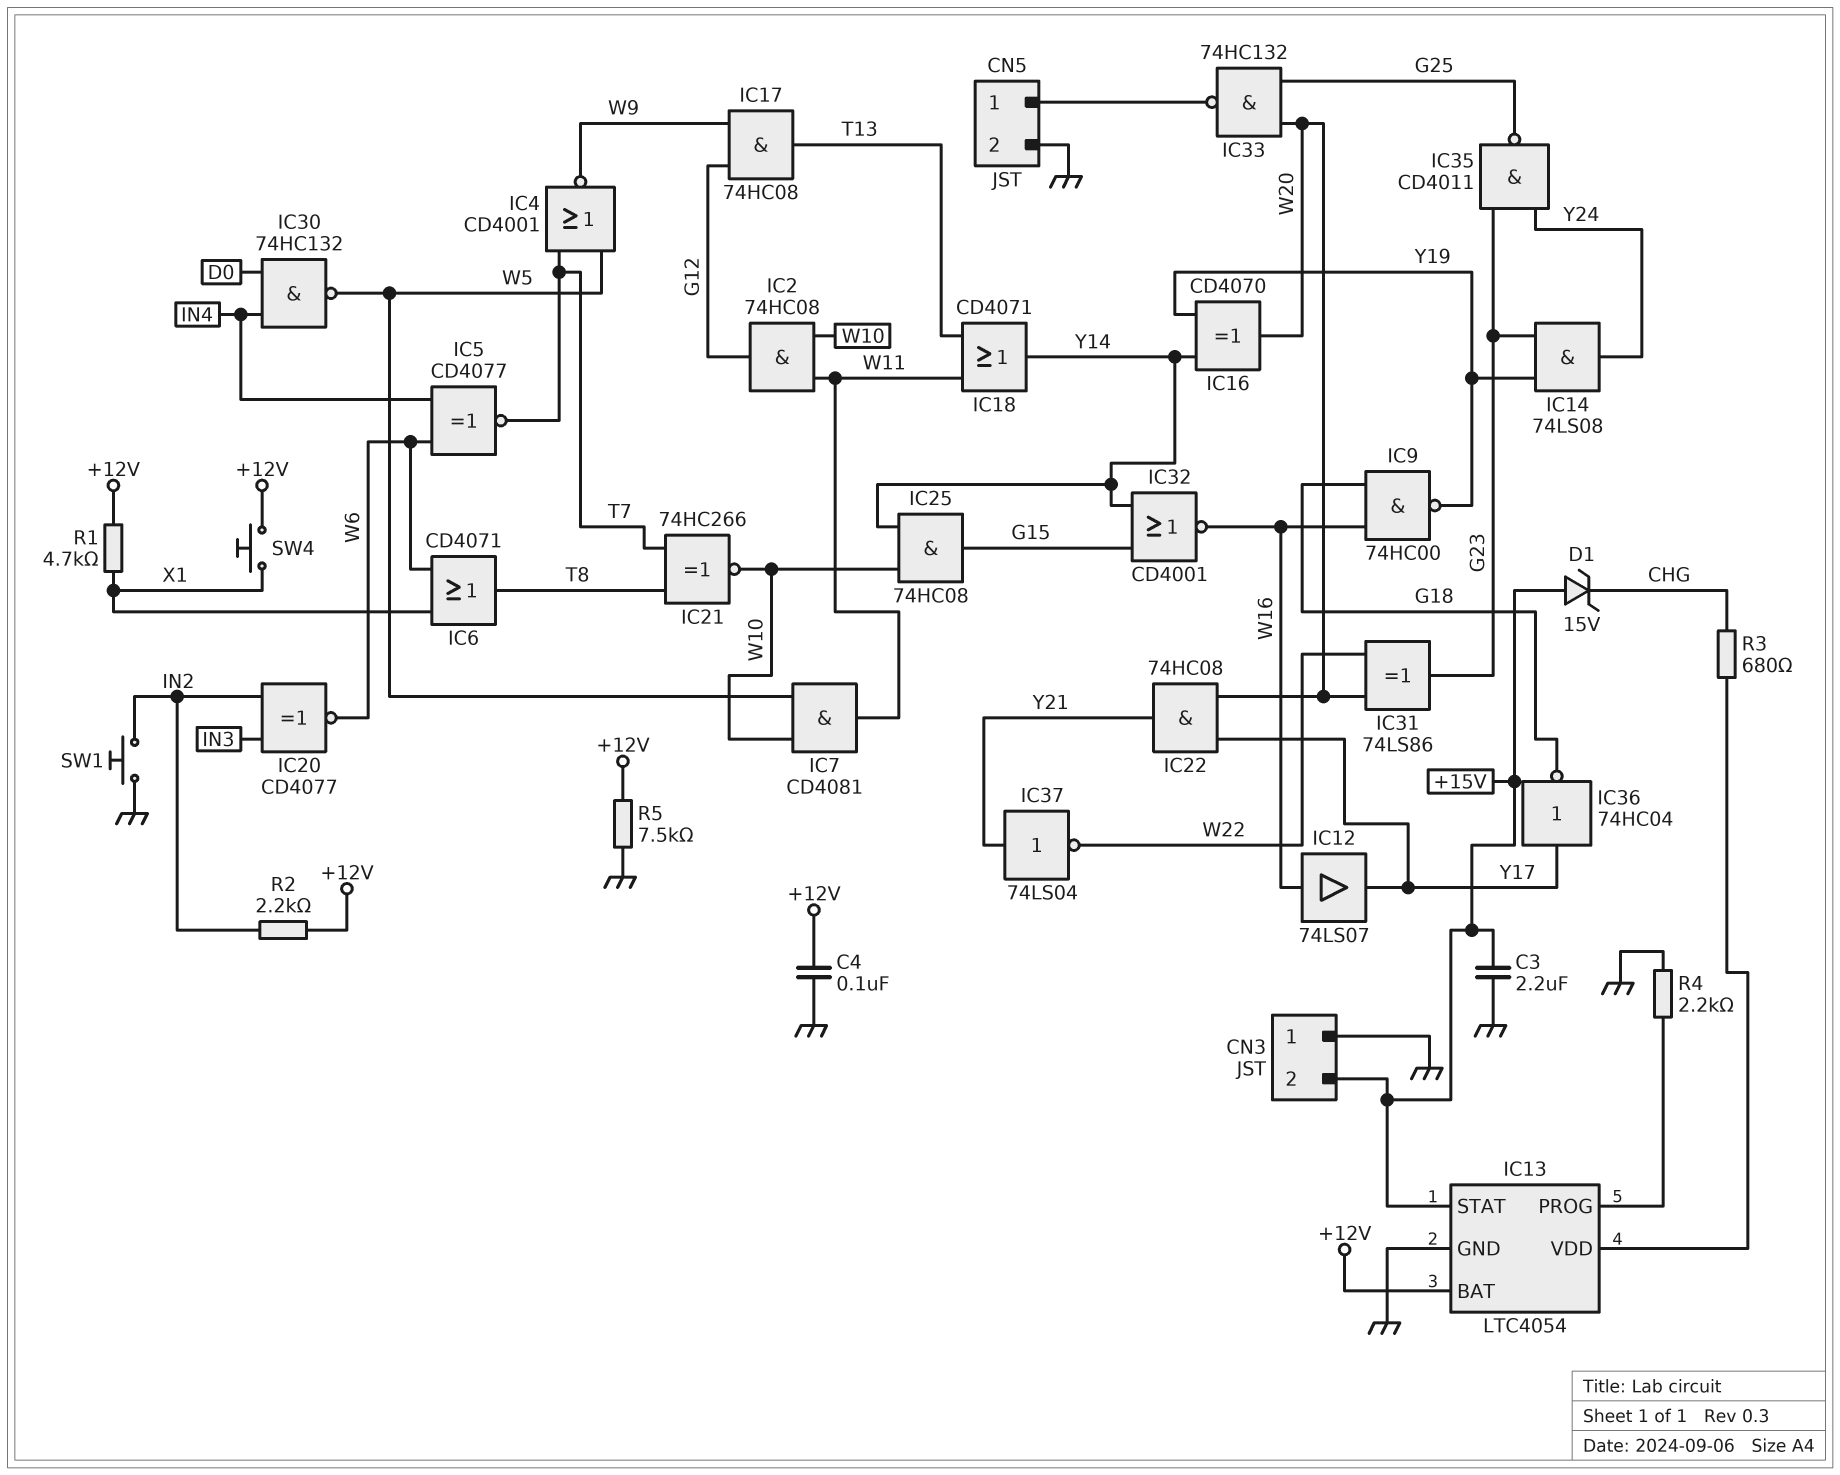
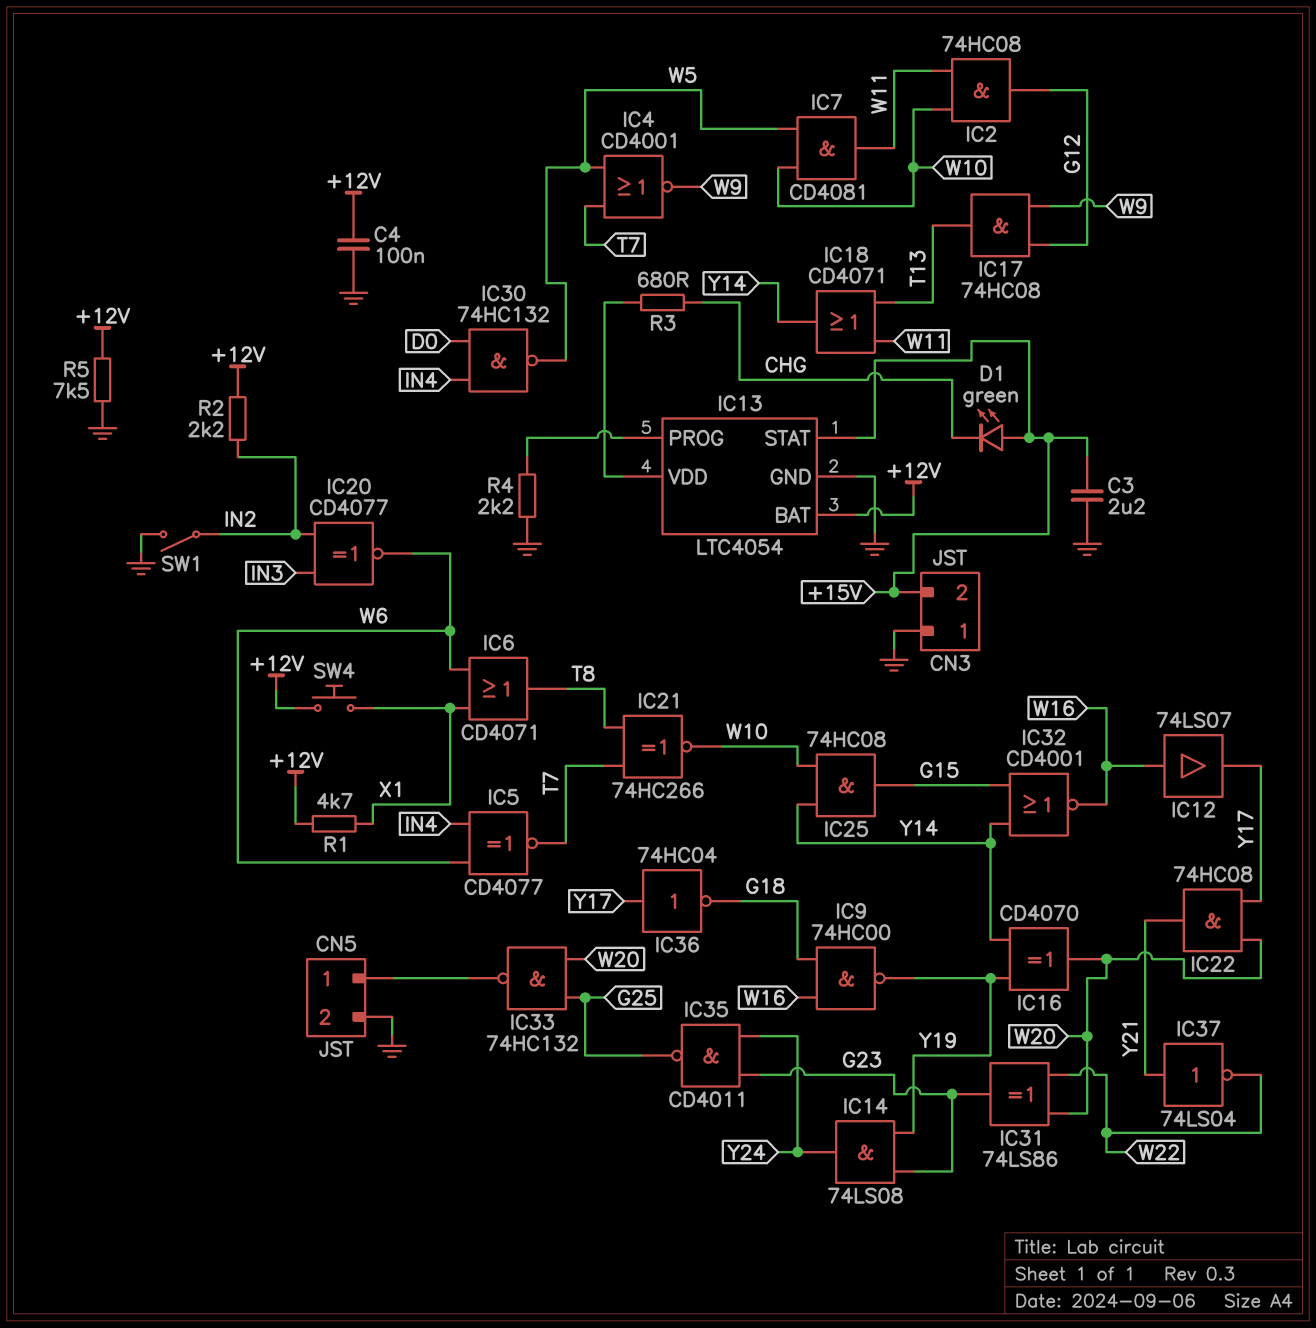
D1: zener 15V (A +15V, K CHG) -> LED green (A +15V, K CHG)
SW1: button (GND, IN2) -> switch (GND, IN2)

